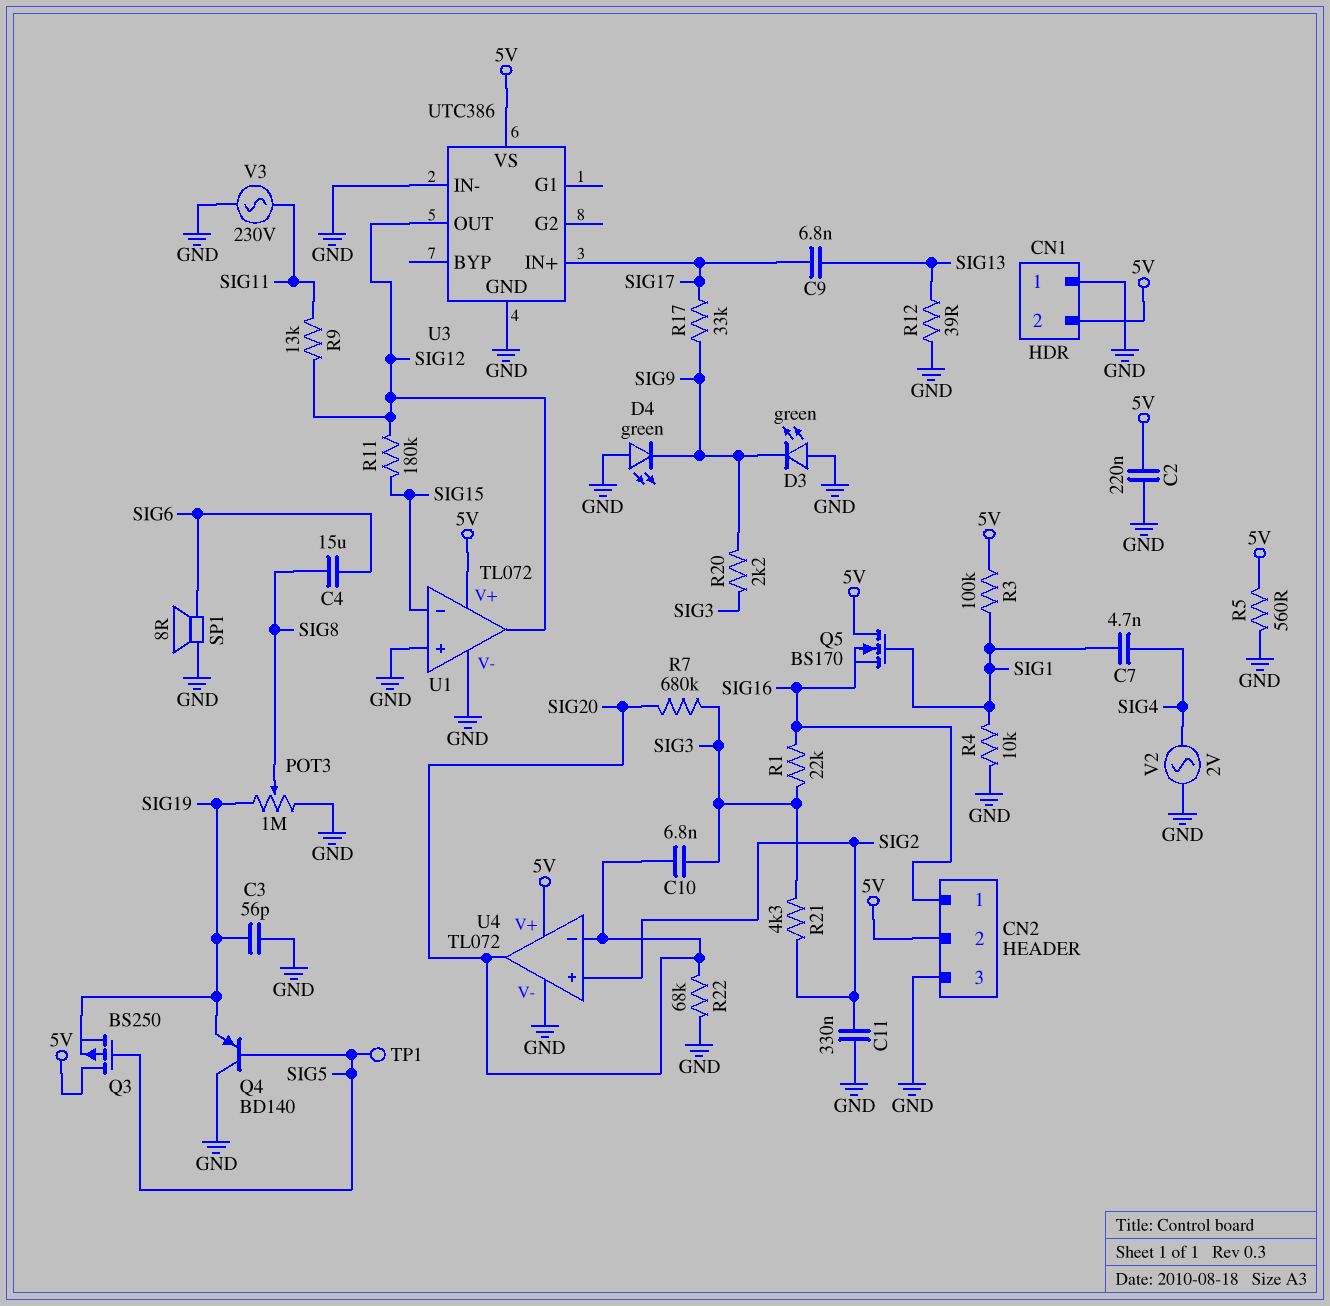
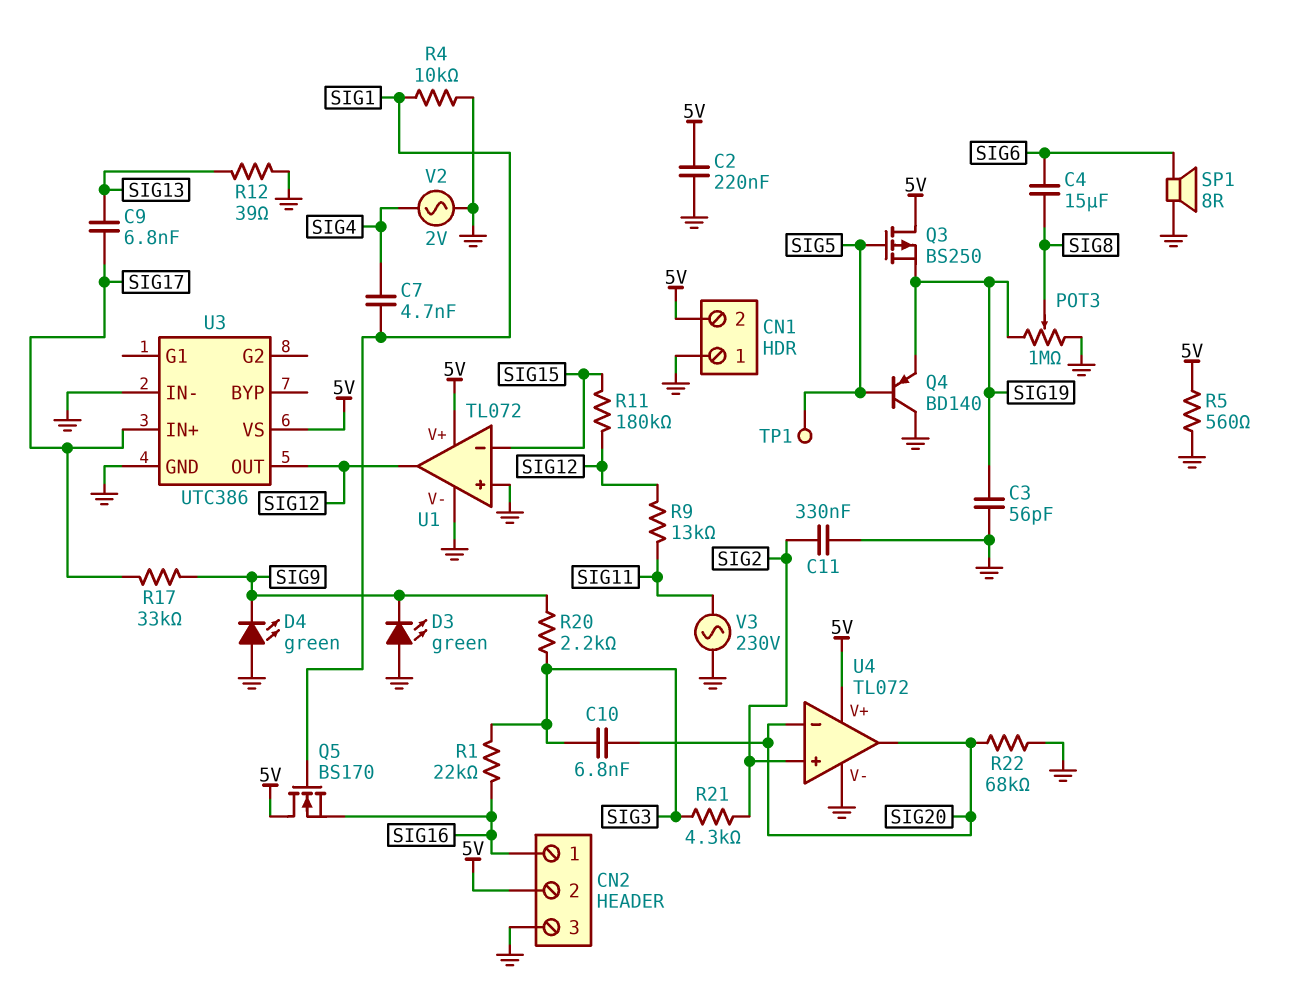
R3: 100k (5V, SIG1) -> none
R7: 680k (SIG3, SIG20) -> none

